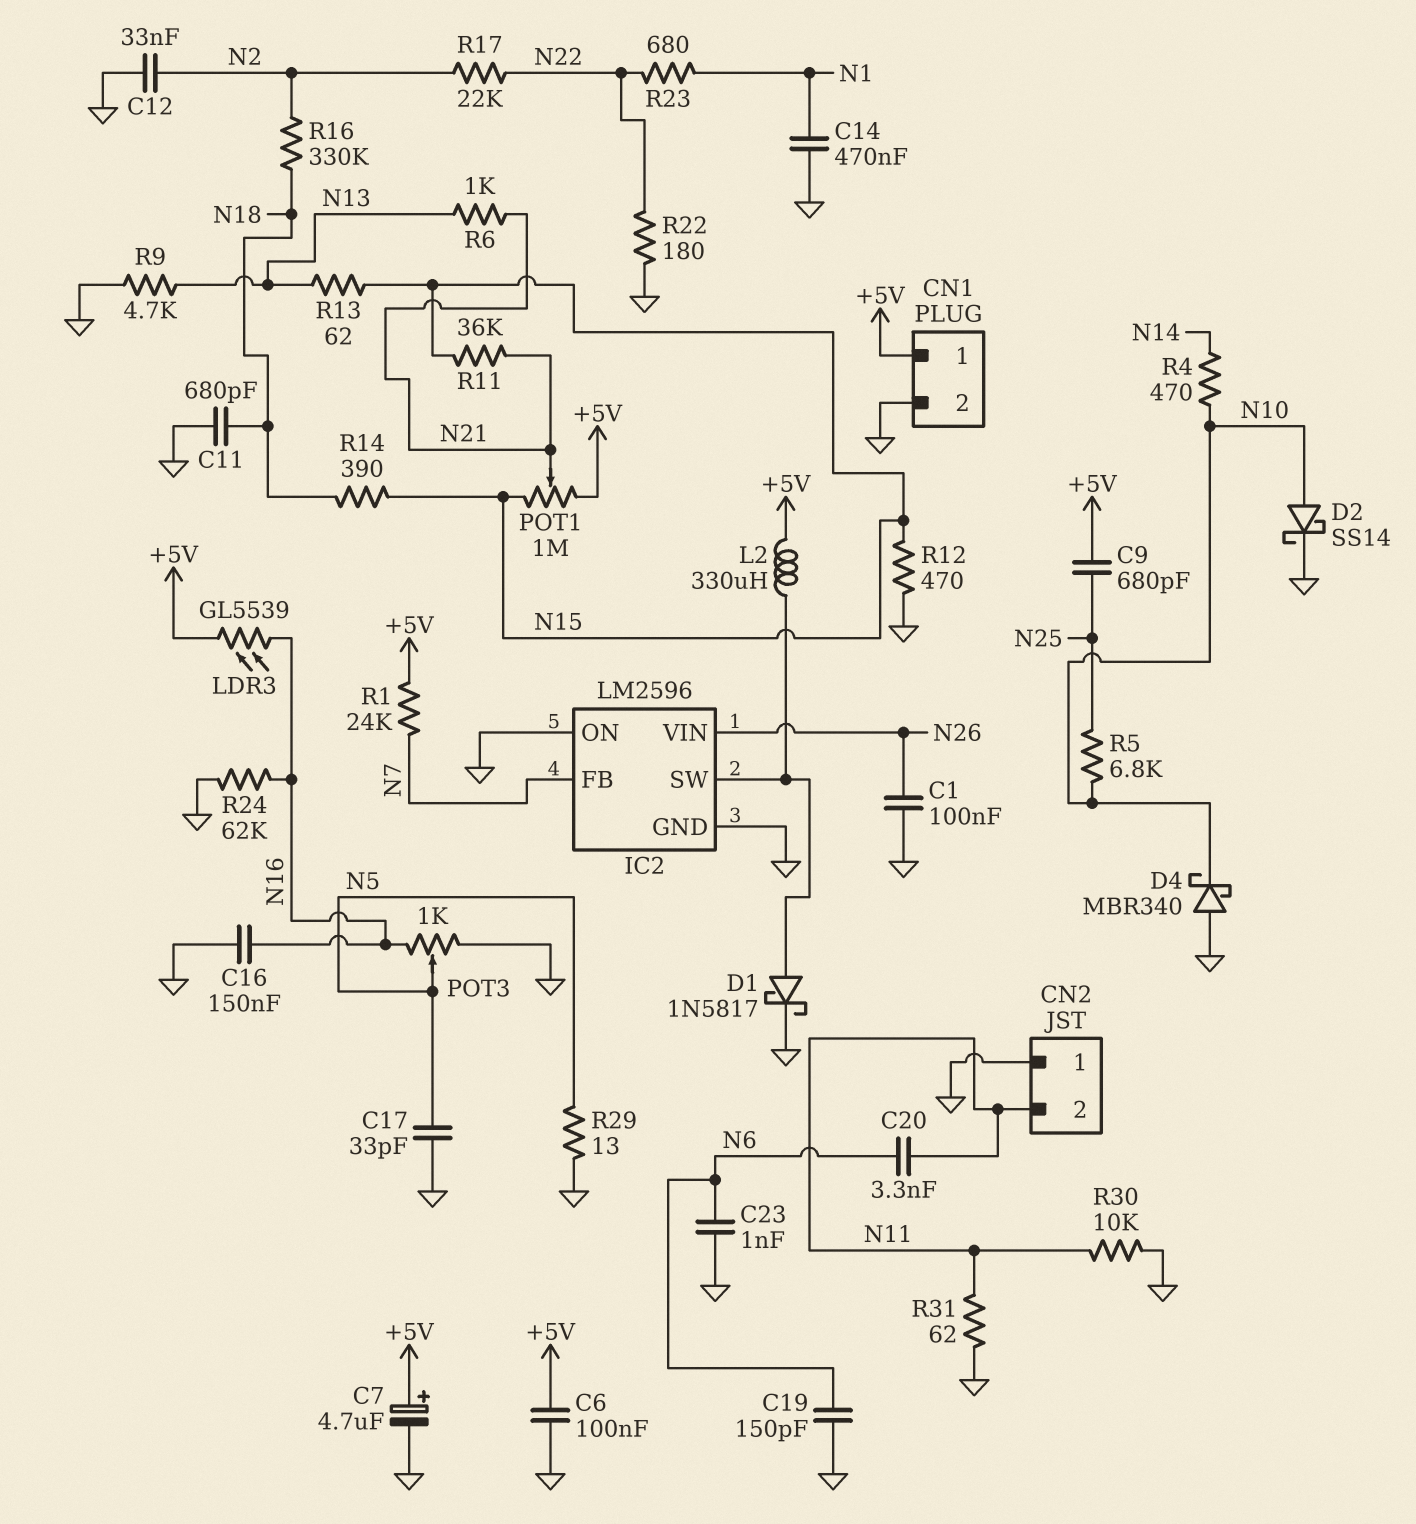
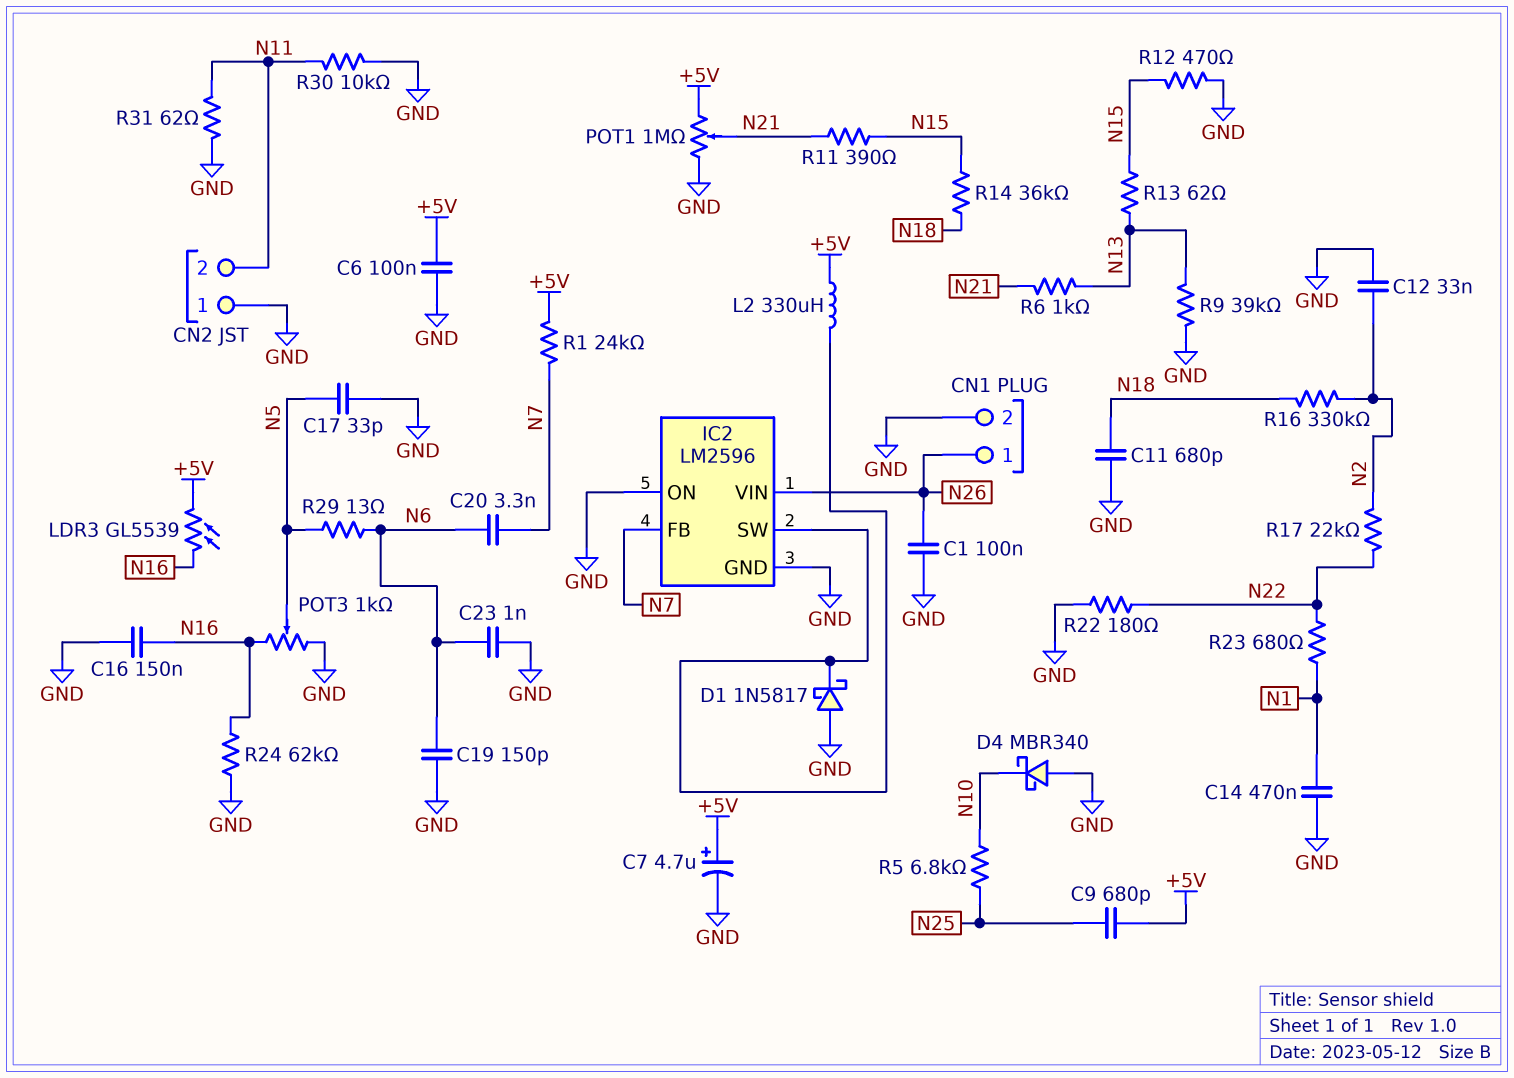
C20: 3.3nF (N6, N11) -> 3.3nF (N6, N7)
CN1 pin 1: +5V -> N26
D1: schottky 1N5817 (A IC2/SW, K GND) -> schottky 1N5817 (A GND, K IC2/SW)
D2: schottky SS14 (A N10, K GND) -> none
POT1: 1M (+5V, N15, wiper N21) -> 1M (+5V, GND, wiper N21)
R4: 470 (N10, N14) -> none
R9: 4.7k (GND, N13) -> 39k (GND, N13)
R11: 36k (N15, N21) -> 390 (N15, N21)
R14: 390 (N15, N18) -> 36k (N15, N18)
R29: 13 (GND, N5) -> 13 (N5, N6)

